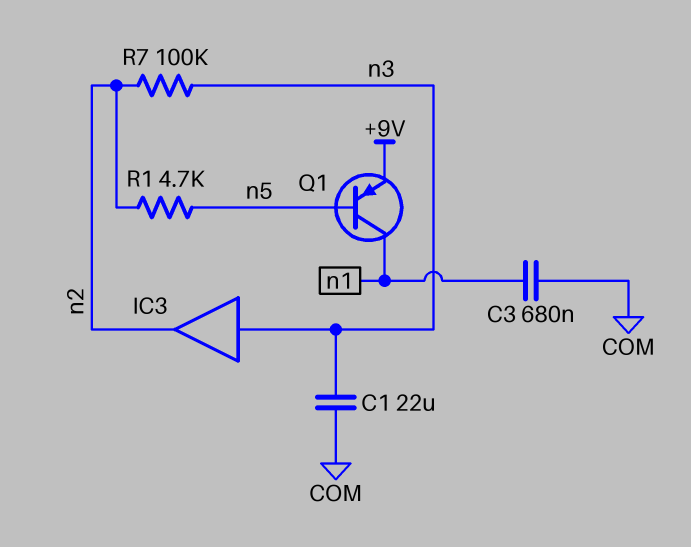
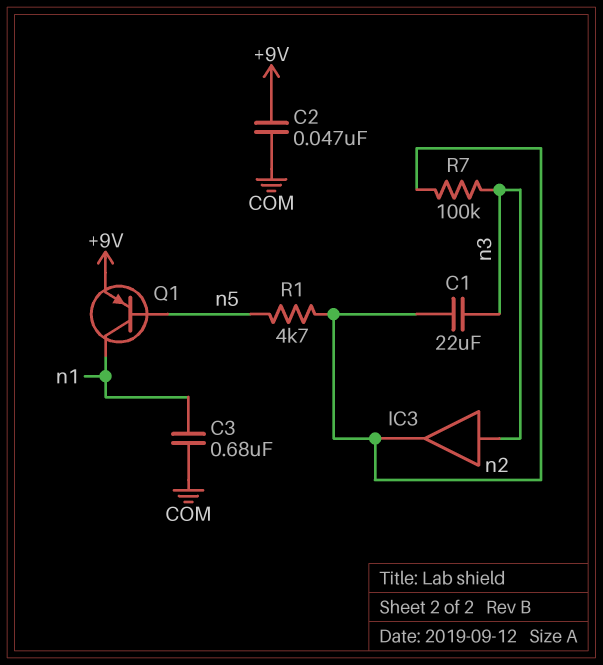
C1: 22uF (COM, n3) -> 22uF (n2, n3)
C2: none -> 47nF (+9V, COM)

